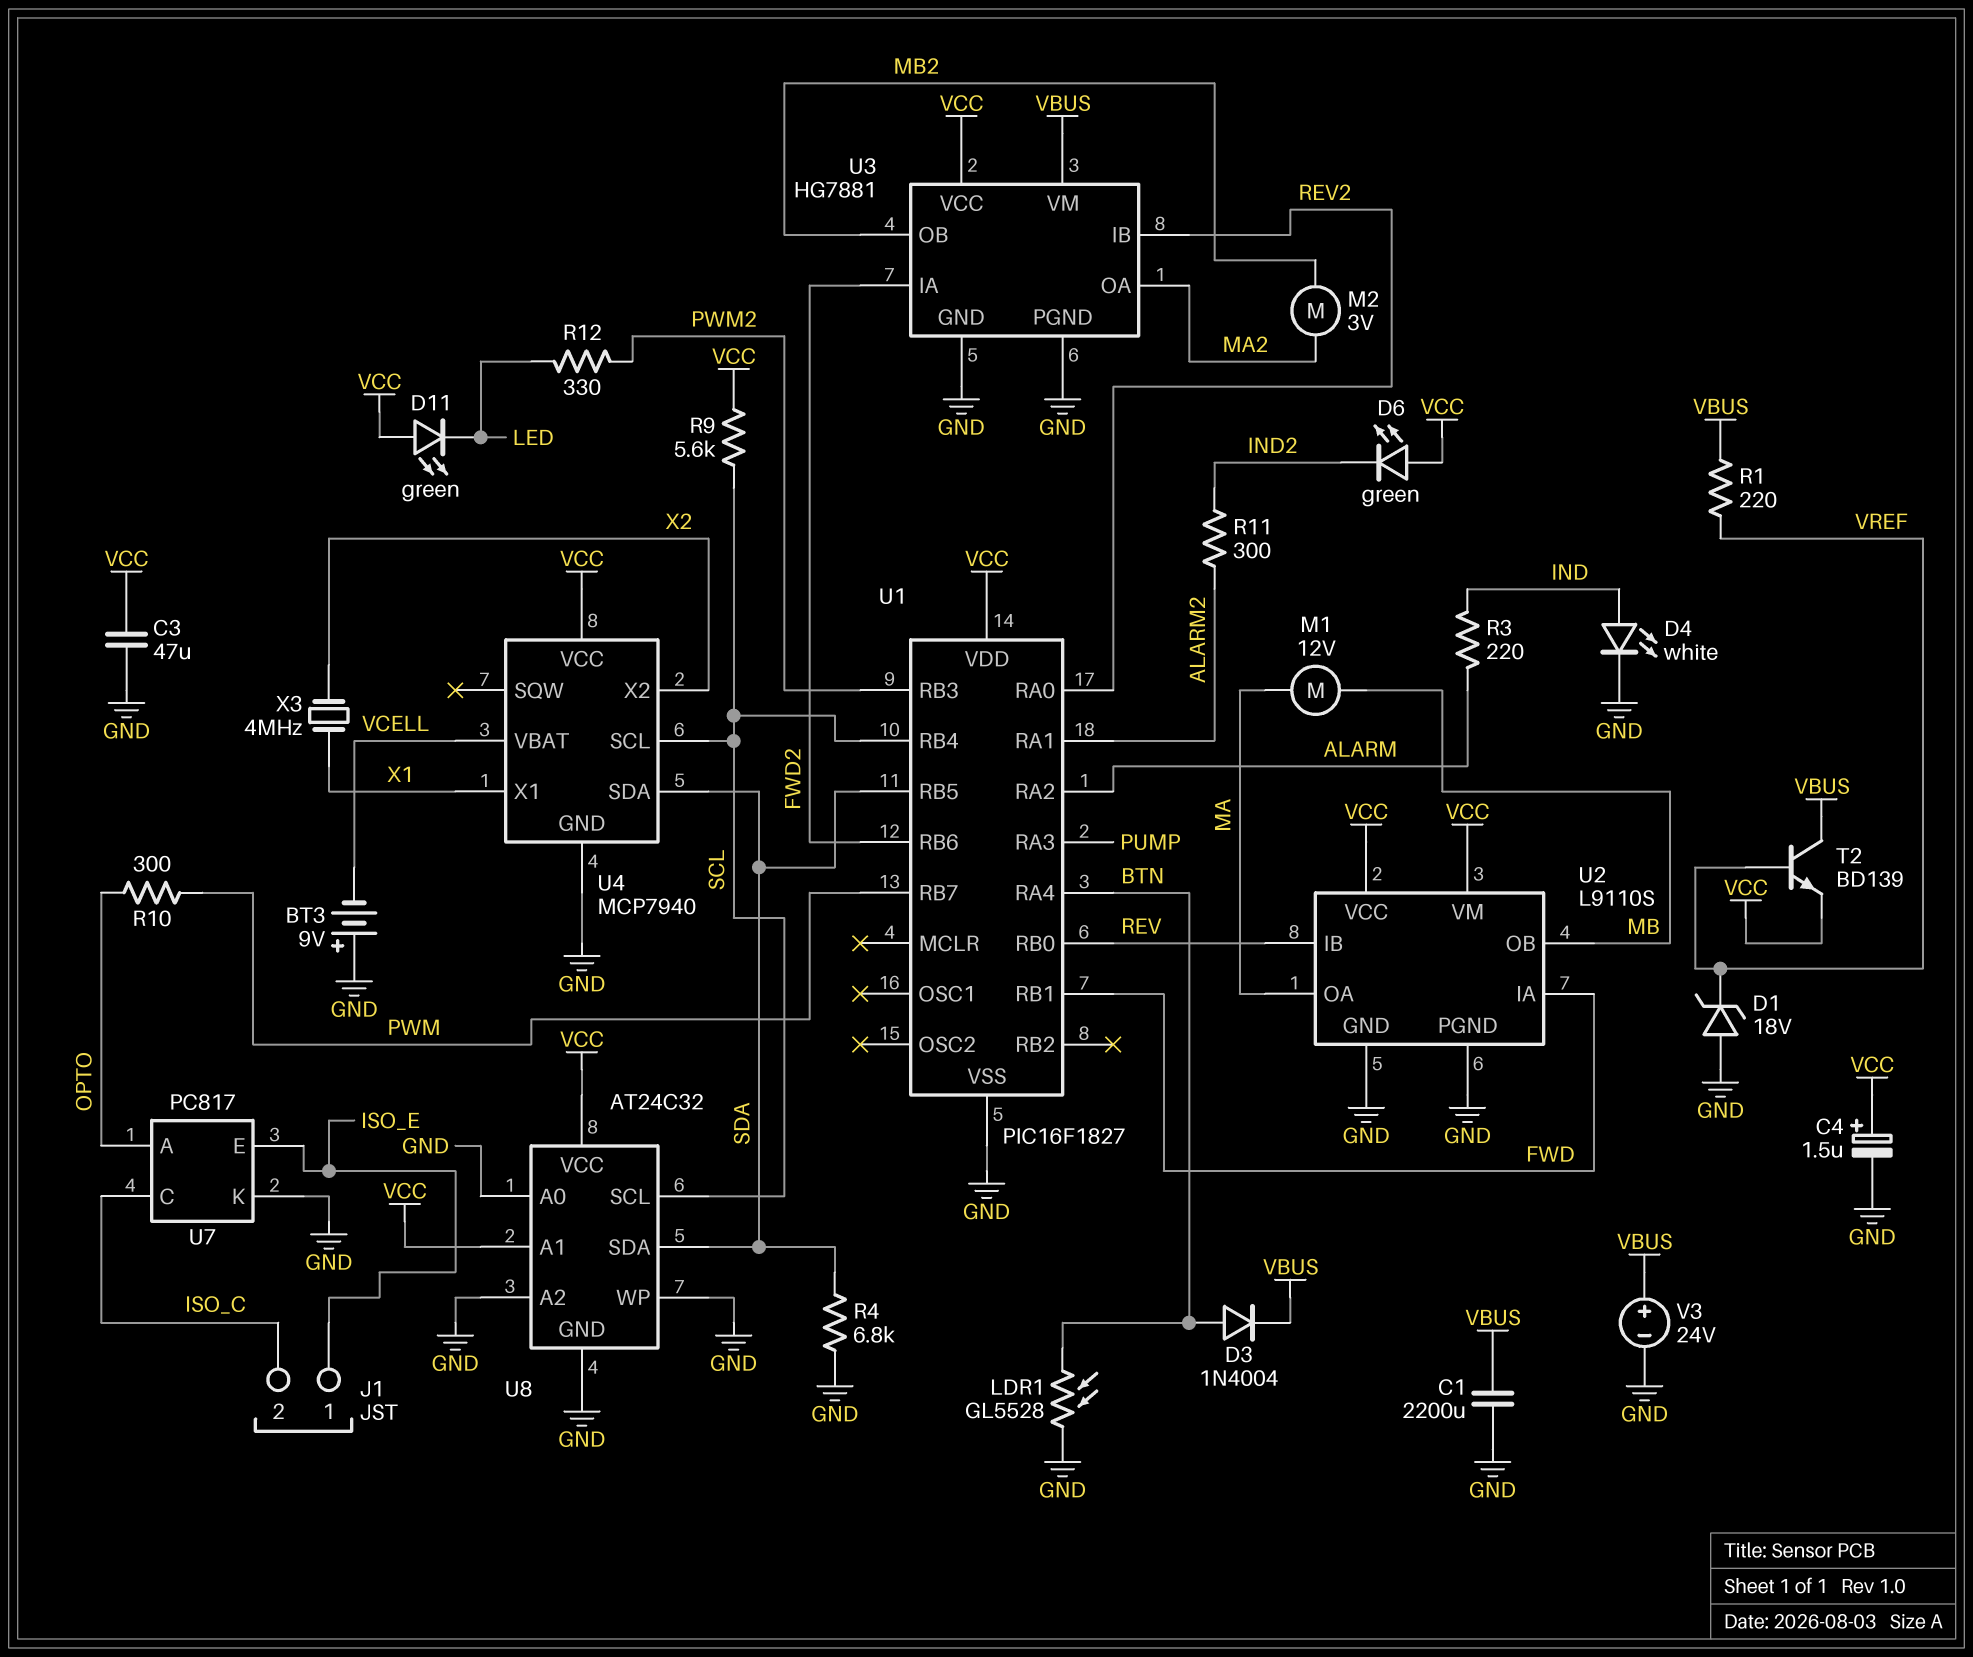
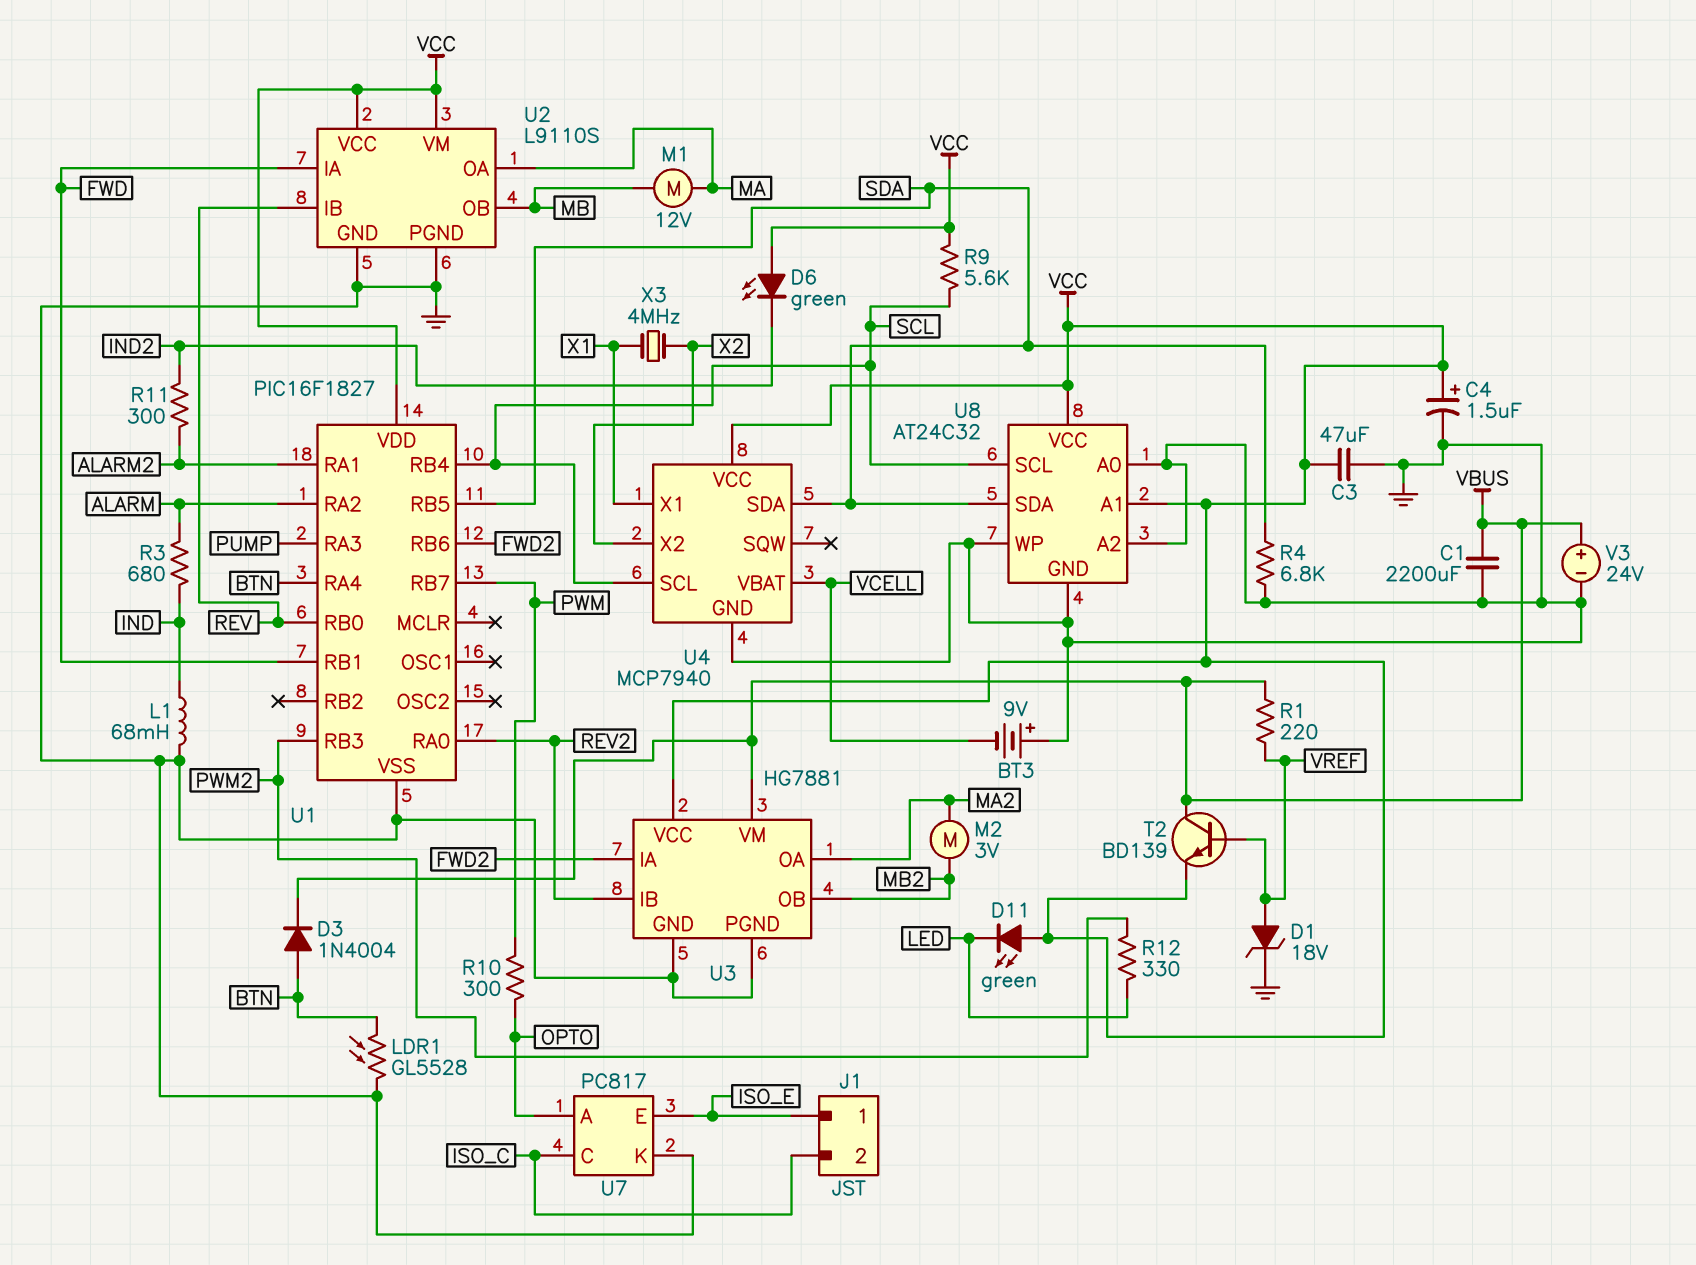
D1: zener 18V (A GND, K VREF) -> zener 18V (A VREF, K GND)
D4: LED white (A IND, K GND) -> none
L1: none -> 68mH (GND, IND)
R3: 220 (ALARM, IND) -> 680 (ALARM, IND)

